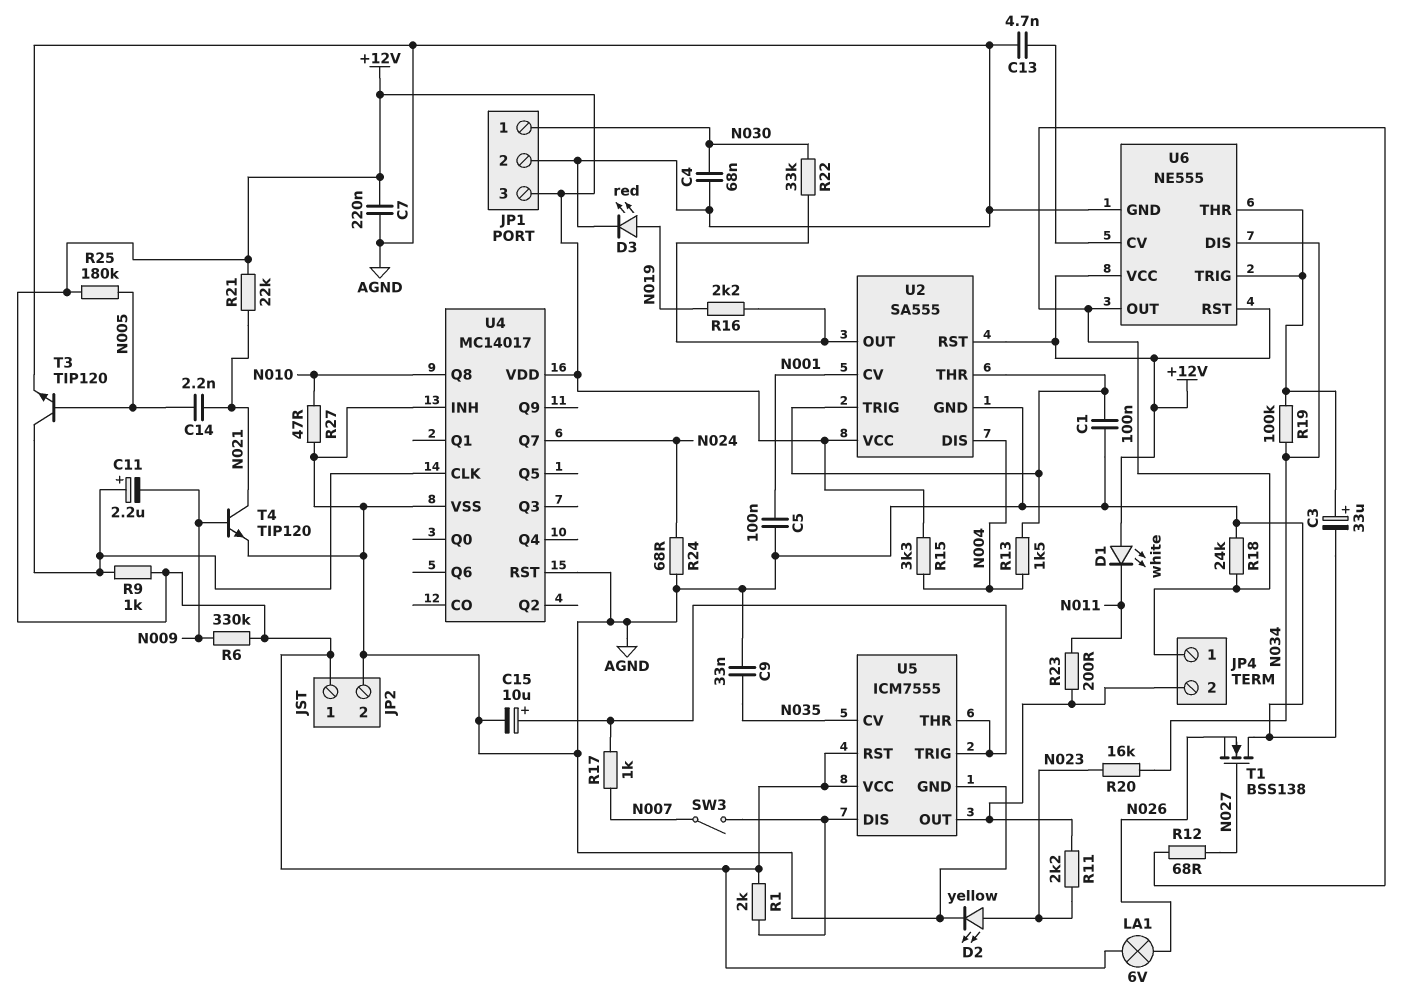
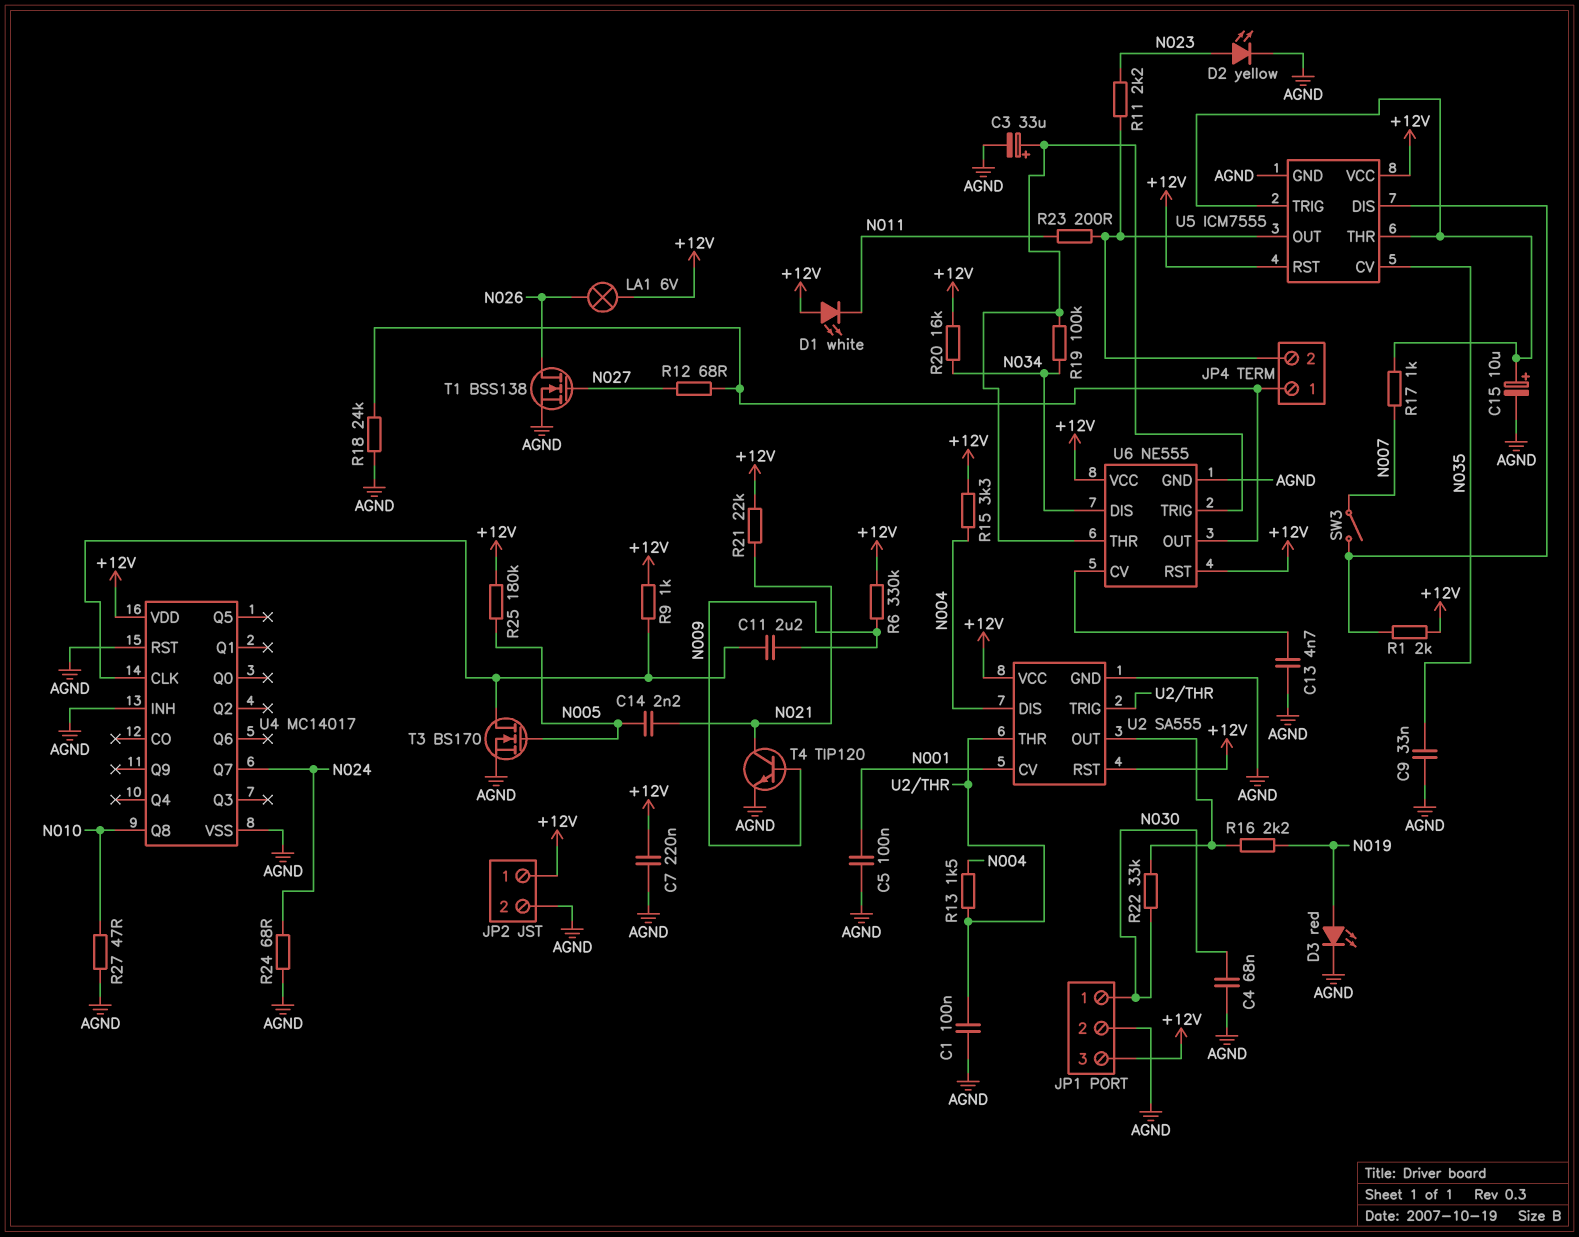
C11: 2.2uF (plus U4/CLK, minus N009) -> 2.2uF (N009, U4/CLK)
R20: 16k (N023, N034) -> 16k (+12V, N034)
T1: NMOS BSS138 (G N027, D AGND, S N026) -> NMOS BSS138 (G N027, D N026, S AGND)
T3: NPN TIP120 (B N005, C U4/CLK, E AGND) -> NMOS BS170 (G N005, D U4/CLK, S AGND)

